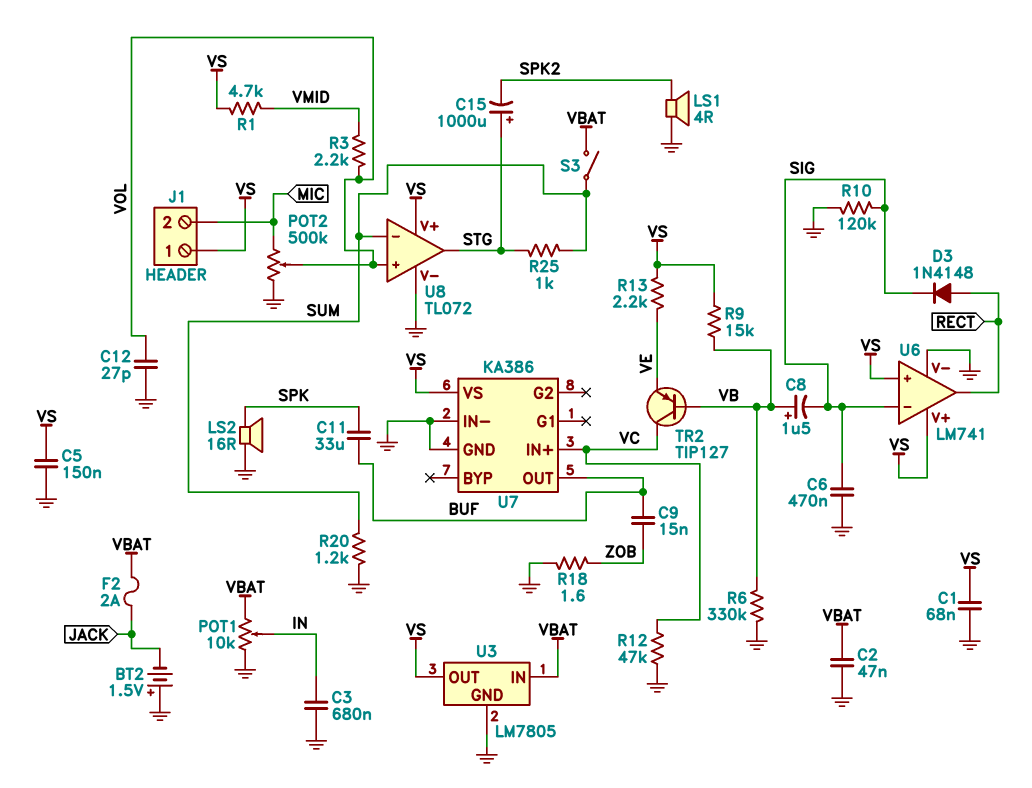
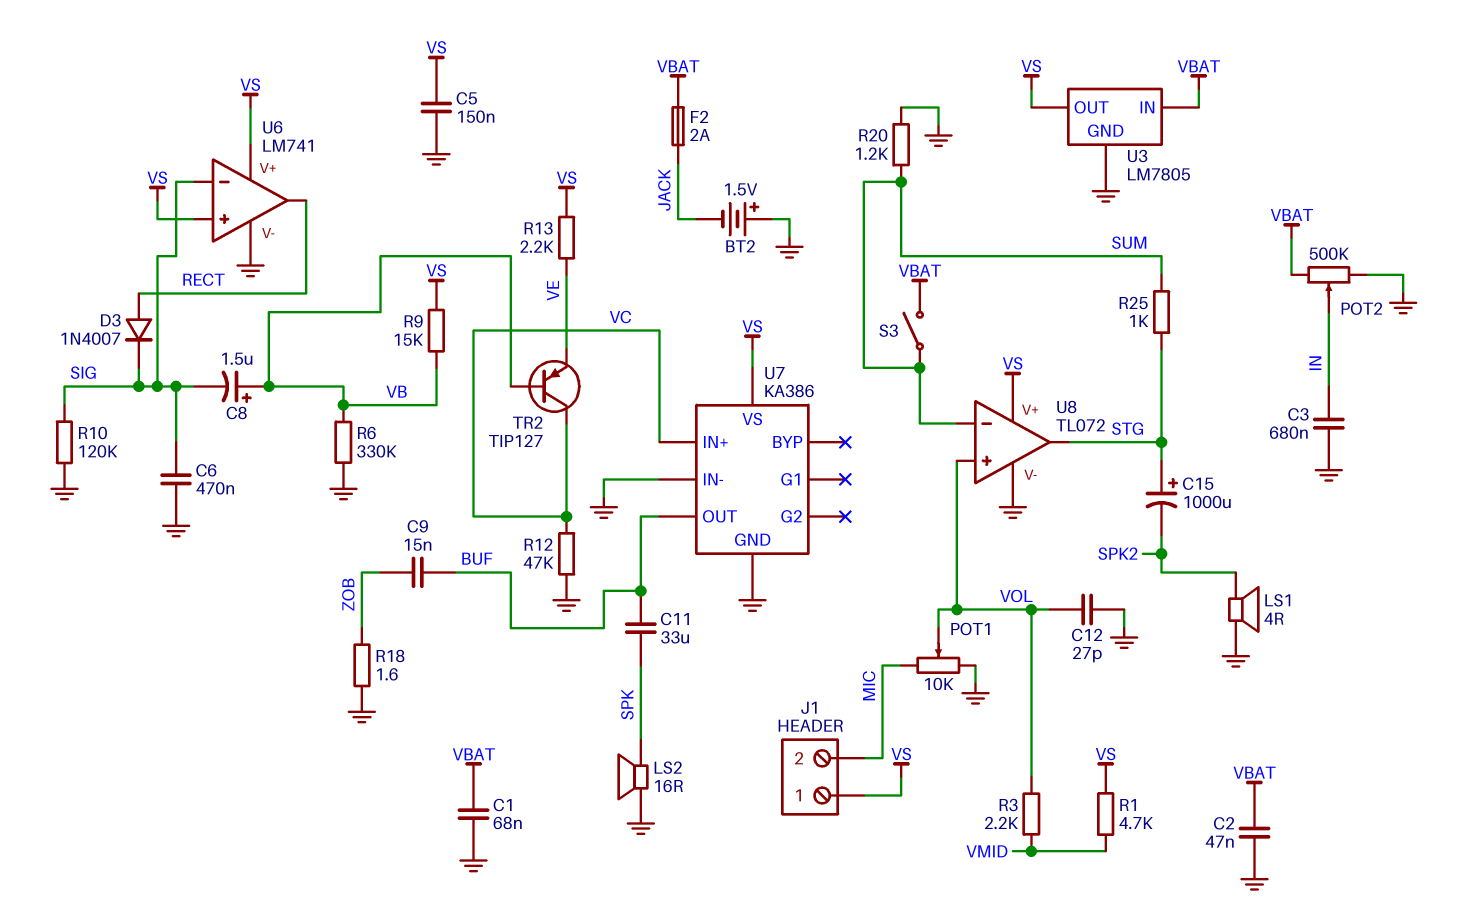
C1: 68nF (GND, VS) -> 68nF (GND, VBAT)
D3: diode 1N4148 (A RECT, K SIG) -> diode 1N4007 (A RECT, K SIG)
POT1: 10k (GND, VBAT, wiper IN) -> 10k (GND, MIC, wiper VOL)
POT2: 500k (GND, MIC, wiper VOL) -> 500k (GND, VBAT, wiper IN)

